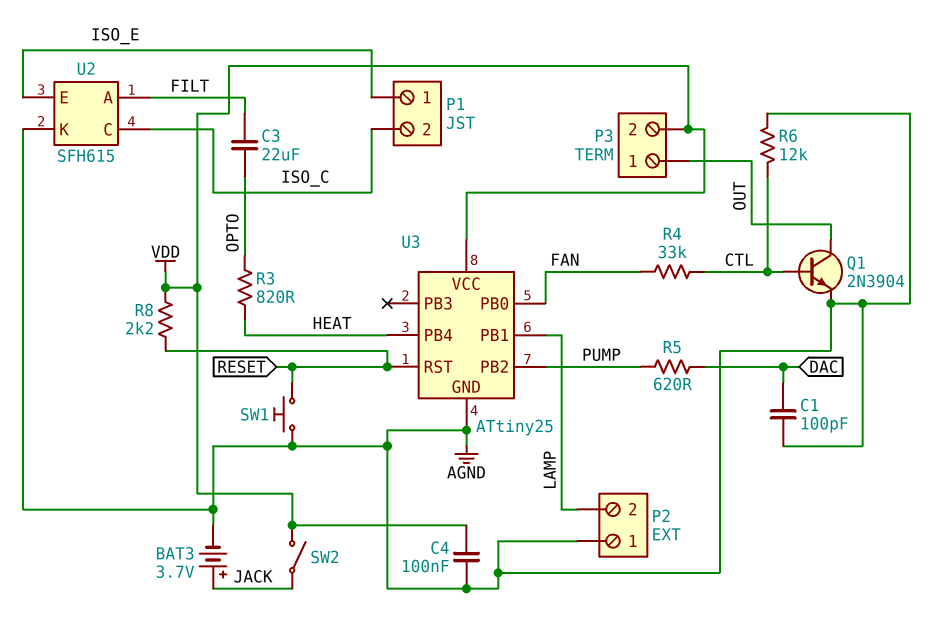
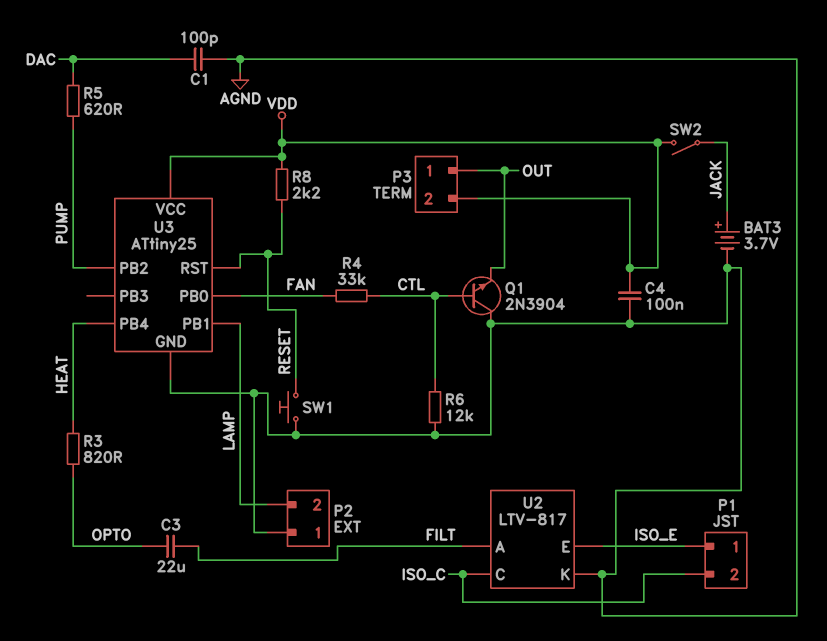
Q1: NPN 2N3904 (B CTL, C OUT, E AGND) -> NPN 2N3904 (B CTL, C AGND, E OUT)
U2: SFH615 -> LTV-817

